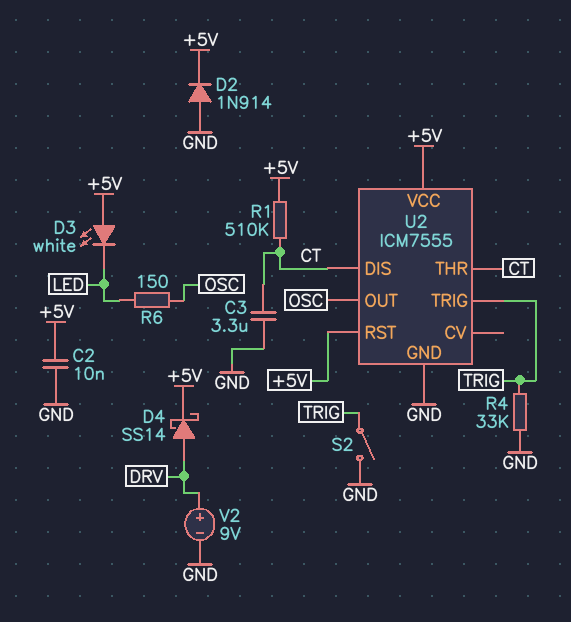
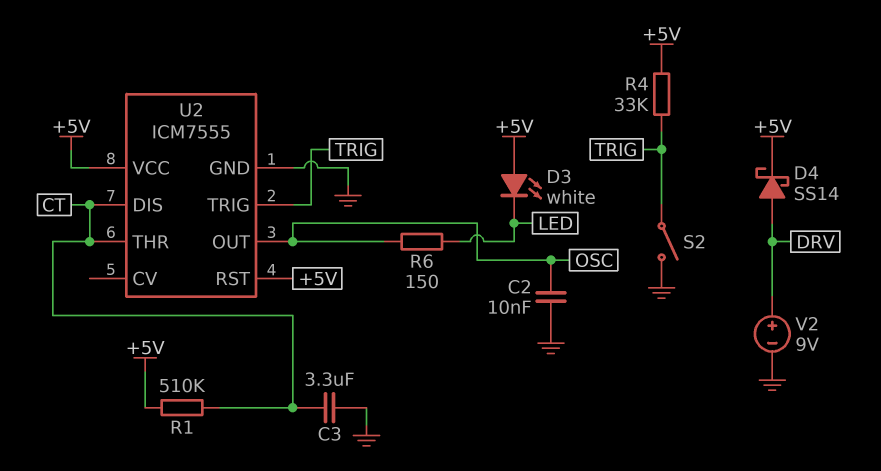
C2: 10nF (+5V, GND) -> 10nF (GND, OSC)
D2: diode 1N914 (A GND, K +5V) -> none
R4: 33k (GND, TRIG) -> 33k (+5V, TRIG)

